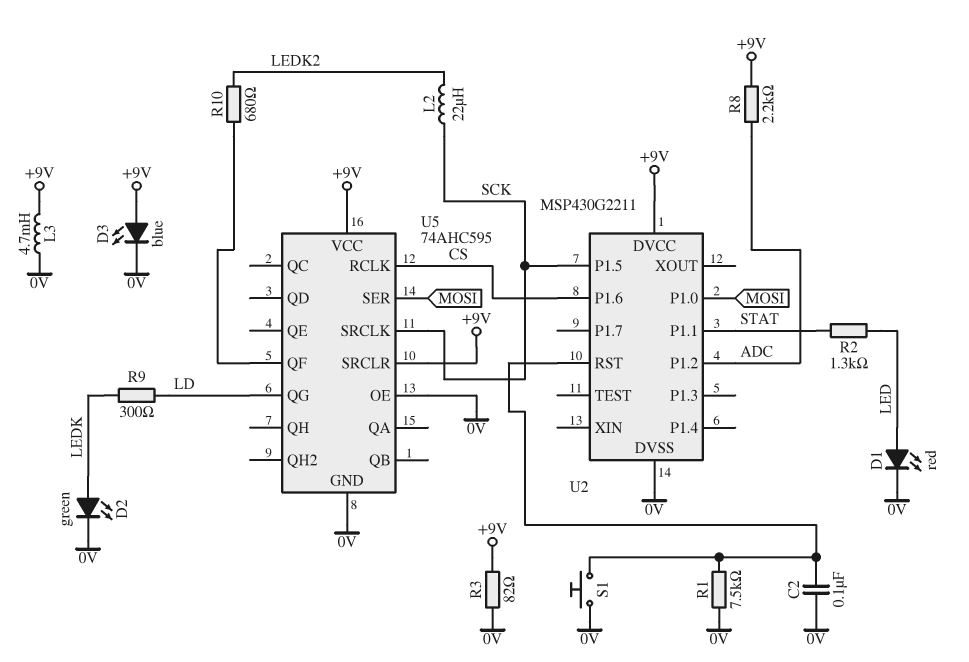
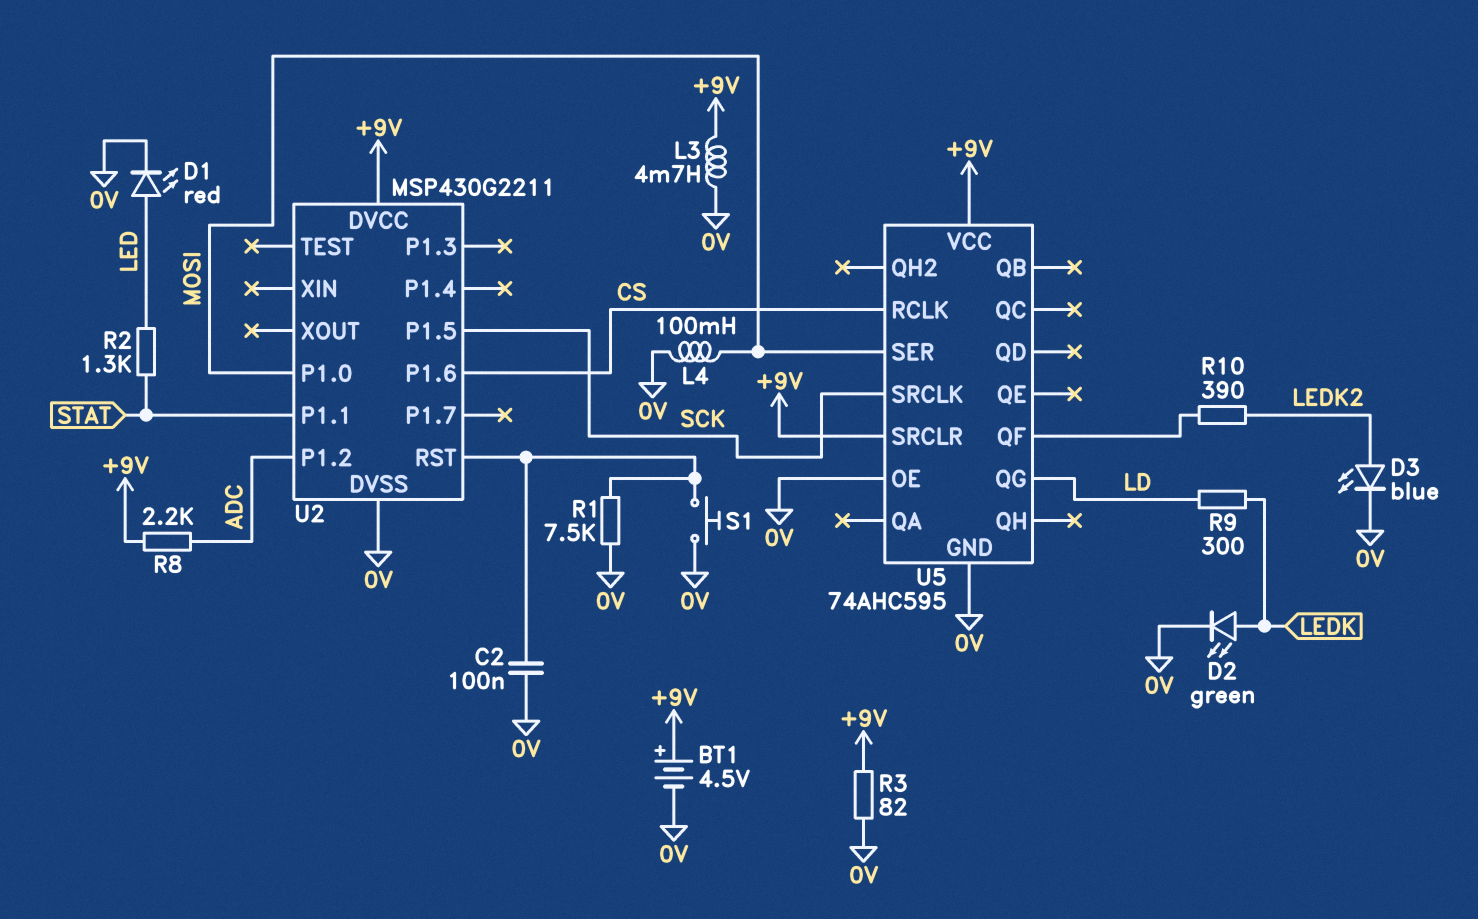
BT1: none -> 4.5V (plus +9V, minus 0V)
D3: LED blue (A +9V, K 0V) -> LED blue (A LEDK2, K 0V)
L2: 22uH (LEDK2, SCK) -> none
L4: none -> 100mH (0V, MOSI)
R10: 680 (LEDK2, U5/QF) -> 390 (LEDK2, U5/QF)

